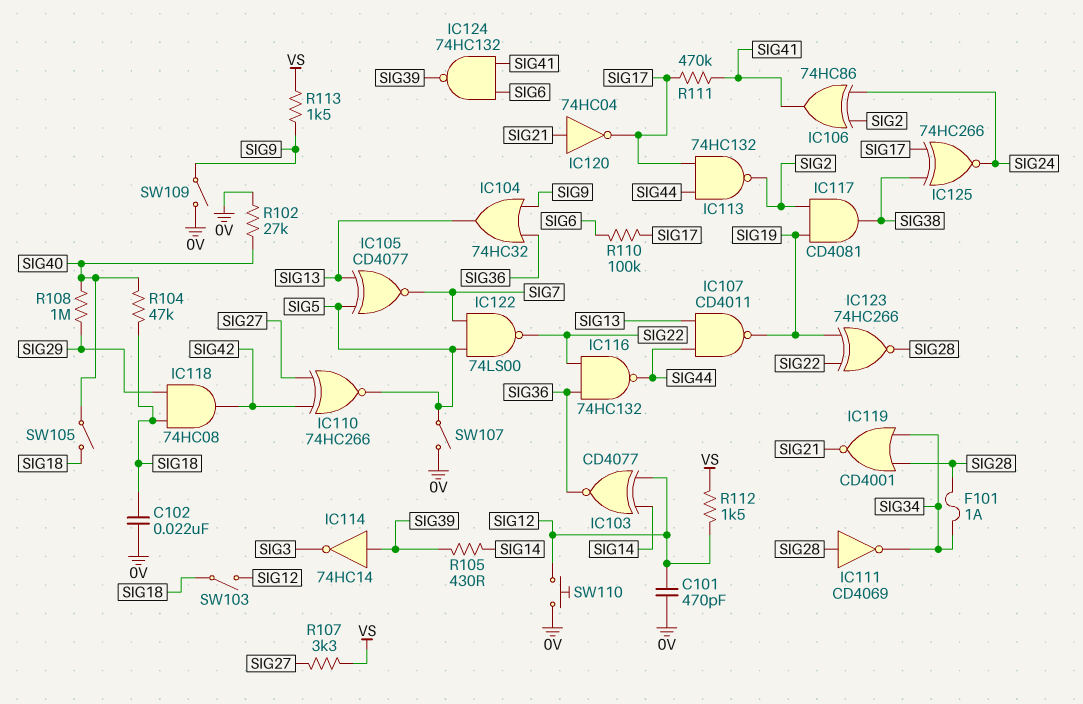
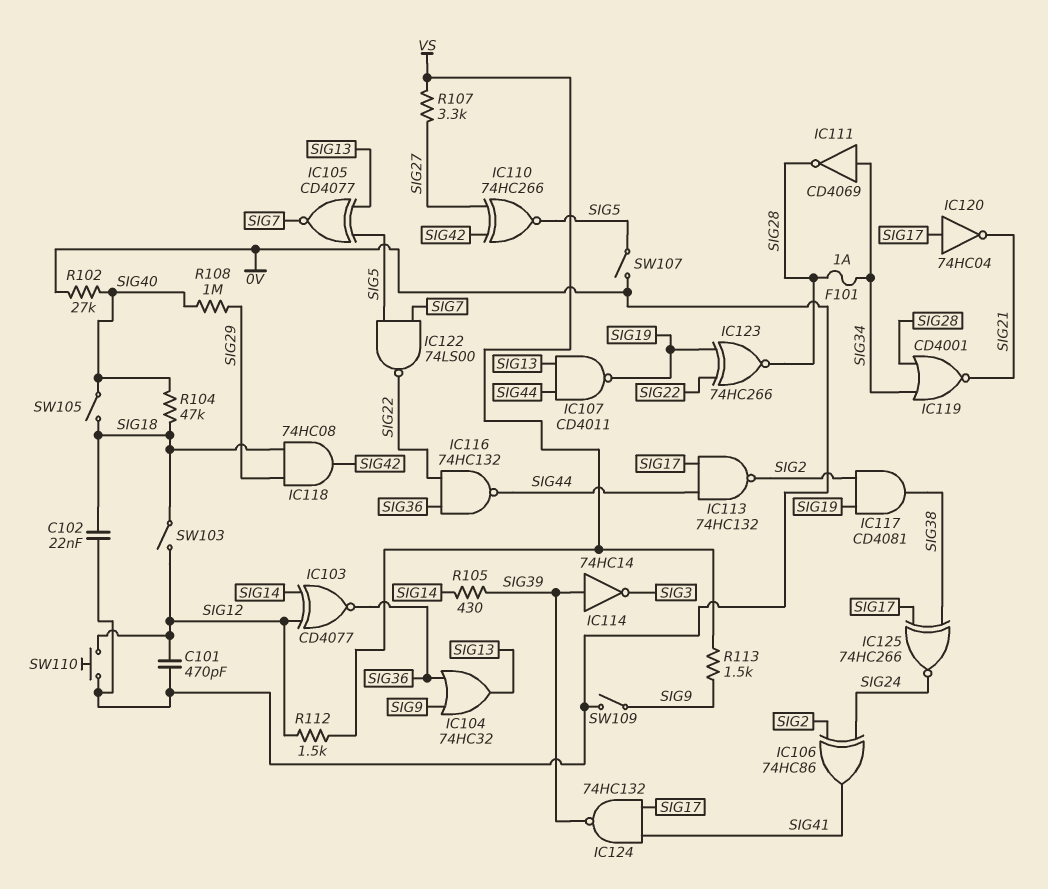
IC111: NOT CD4069 (in SIG28, out SIG34) -> NOT CD4069 (in SIG34, out SIG28)
IC120: NOT 74HC04 (in SIG21, out SIG17) -> NOT 74HC04 (in SIG17, out SIG21)
IC124: NAND 74HC132 (in SIG6, in SIG41, out SIG39) -> NAND 74HC132 (in SIG17, in SIG41, out SIG39)
R110: 100k (SIG6, SIG17) -> none
R111: 470k (SIG17, SIG41) -> none

